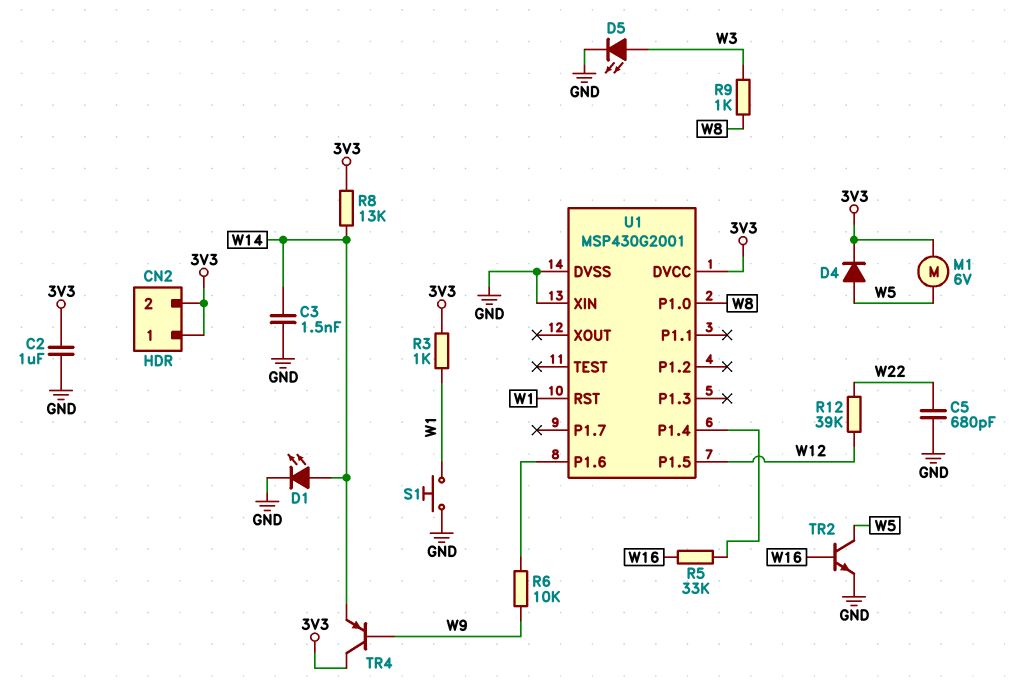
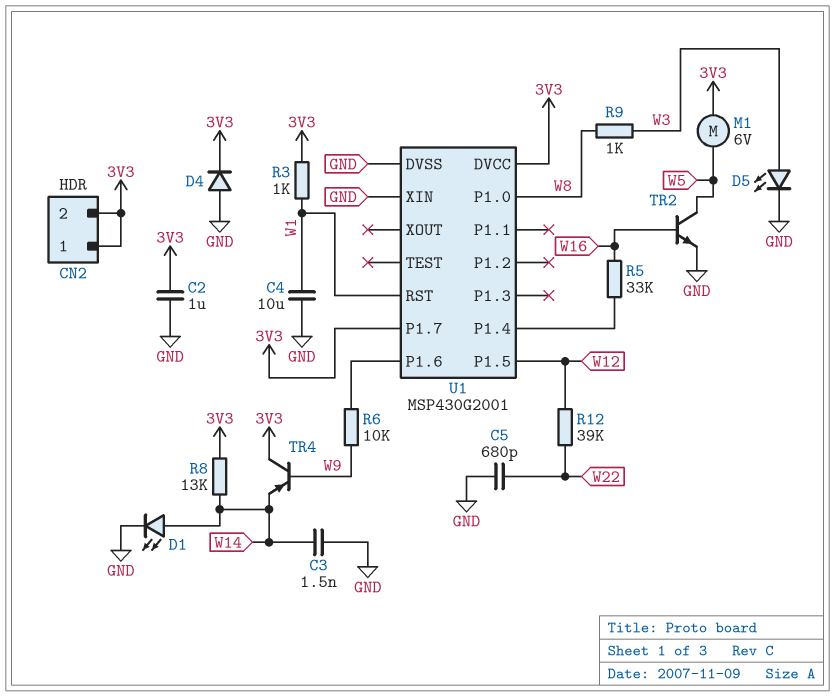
C4: none -> 10uF (GND, W1)
D4: diode (A W5, K 3V3) -> diode (A GND, K 3V3)
S1: button (GND, W1) -> none
U1 pin P1.7: none -> 3V3

